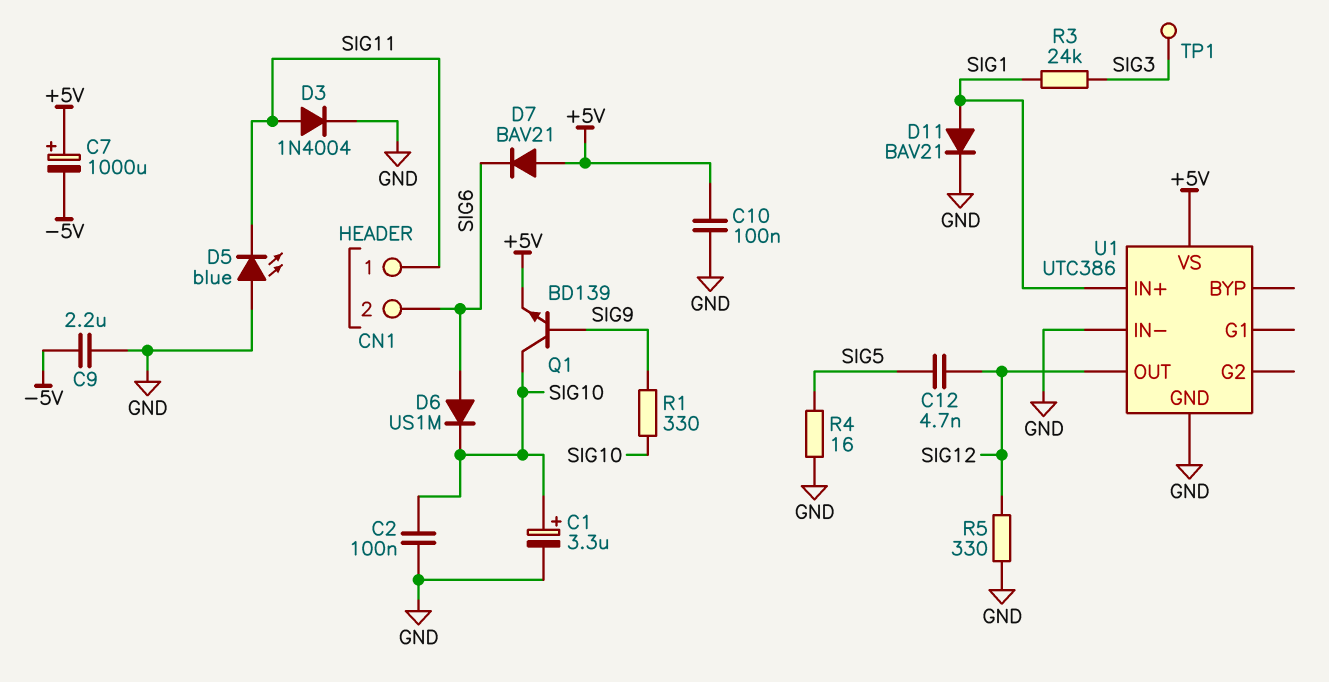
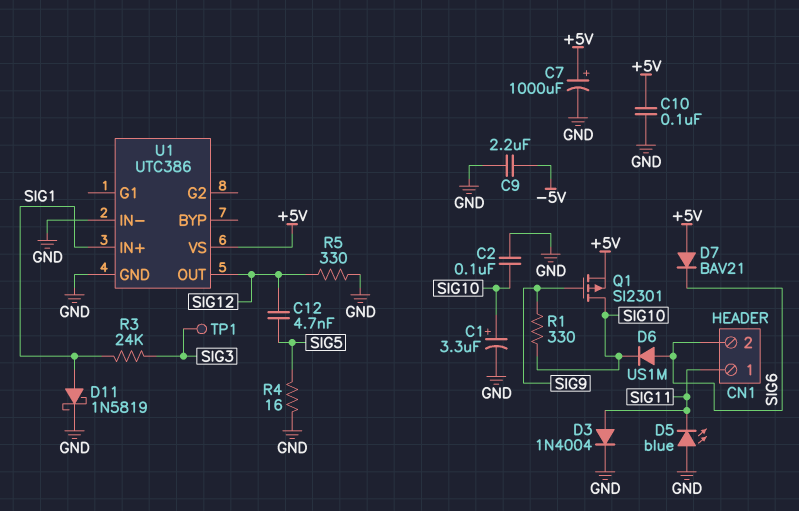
C7: 1000uF (plus +5V, minus -5V) -> 1000uF (plus +5V, minus GND)
D11: diode BAV21 (A SIG1, K GND) -> schottky 1N5819 (A SIG1, K GND)
Q1: NPN BD139 (B SIG9, C SIG10, E +5V) -> PMOS SI2301 (G SIG9, D SIG10, S +5V)

